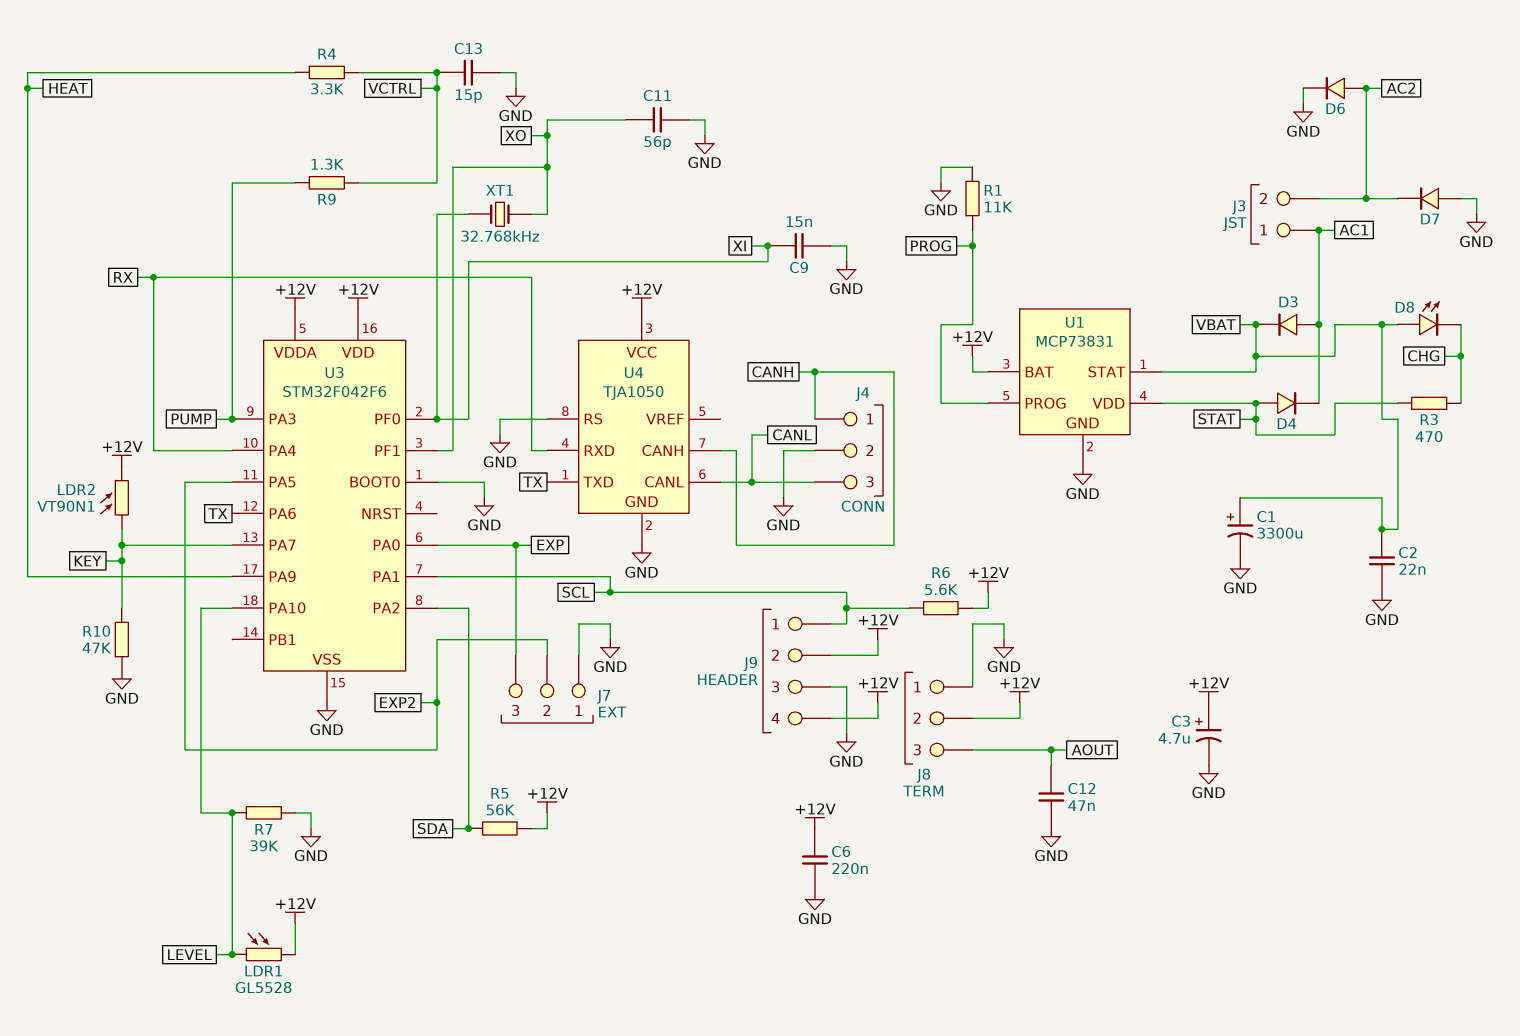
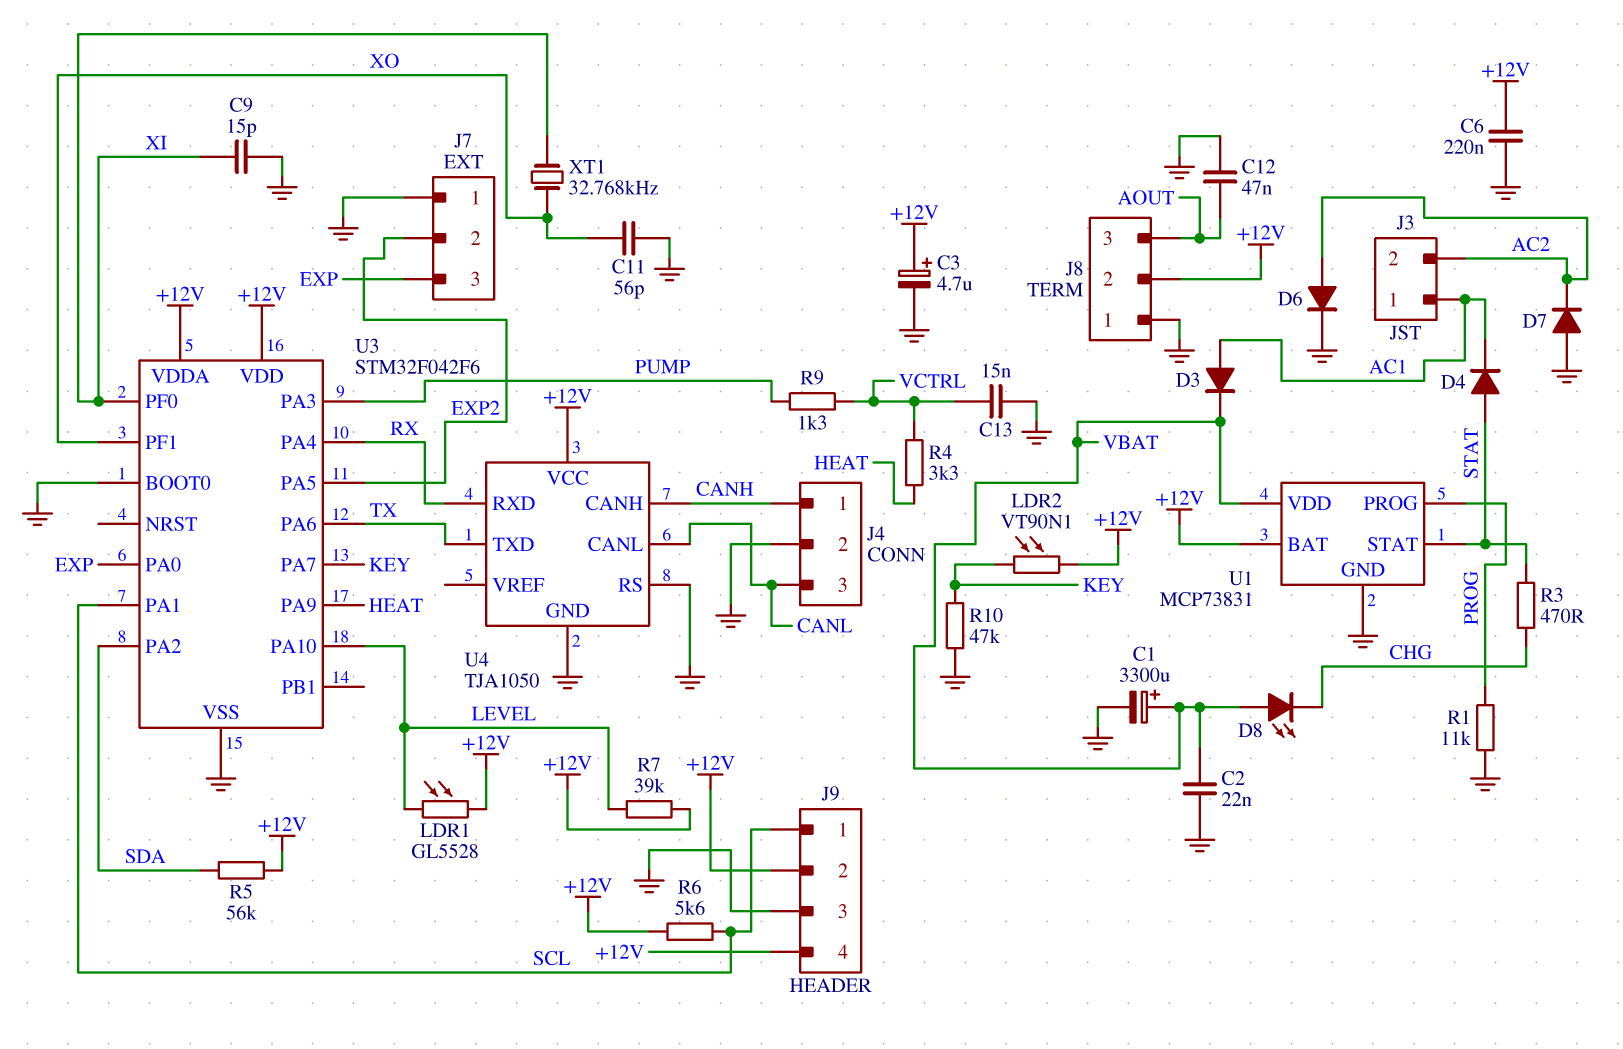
C9: 15nF (GND, XI) -> 15pF (GND, XI)
C13: 15pF (GND, VCTRL) -> 15nF (GND, VCTRL)
R7: 39k (GND, LEVEL) -> 39k (+12V, LEVEL)
U1 pin STAT: VBAT -> STAT
U1 pin VDD: STAT -> VBAT

